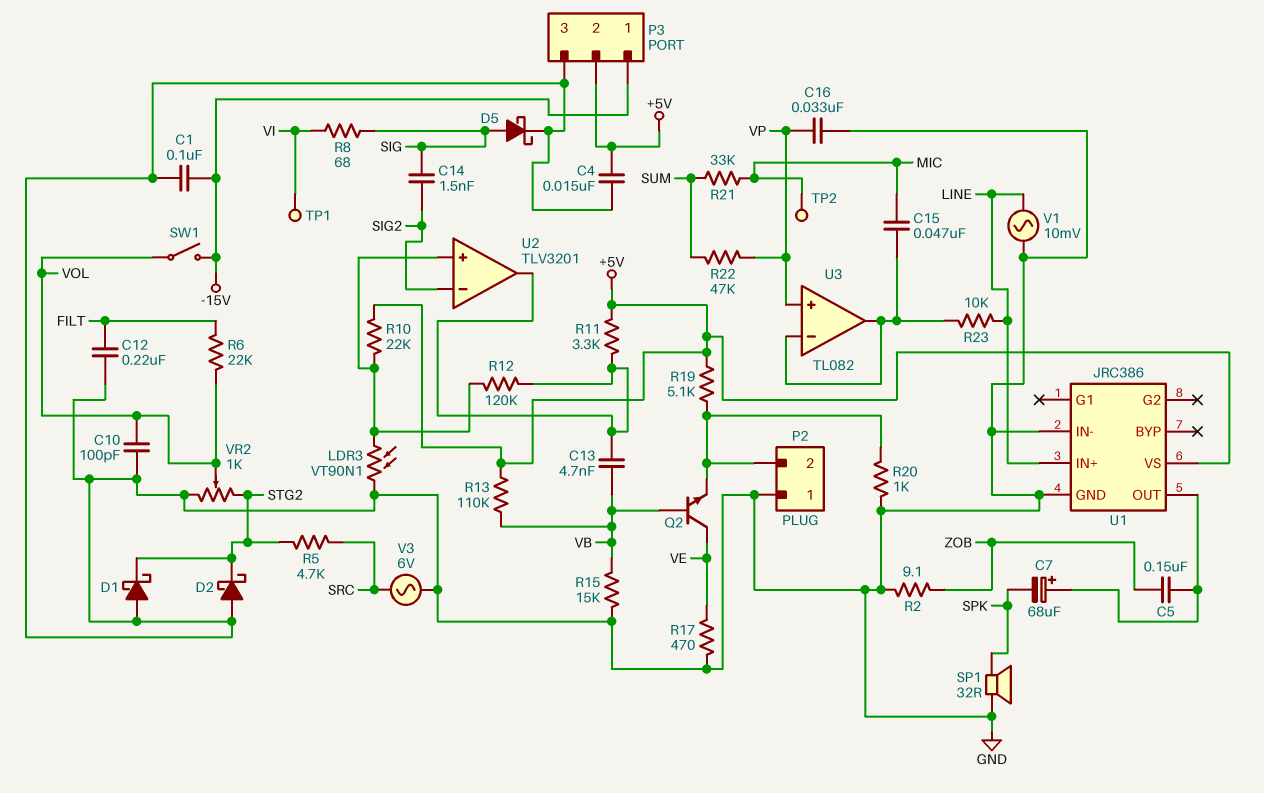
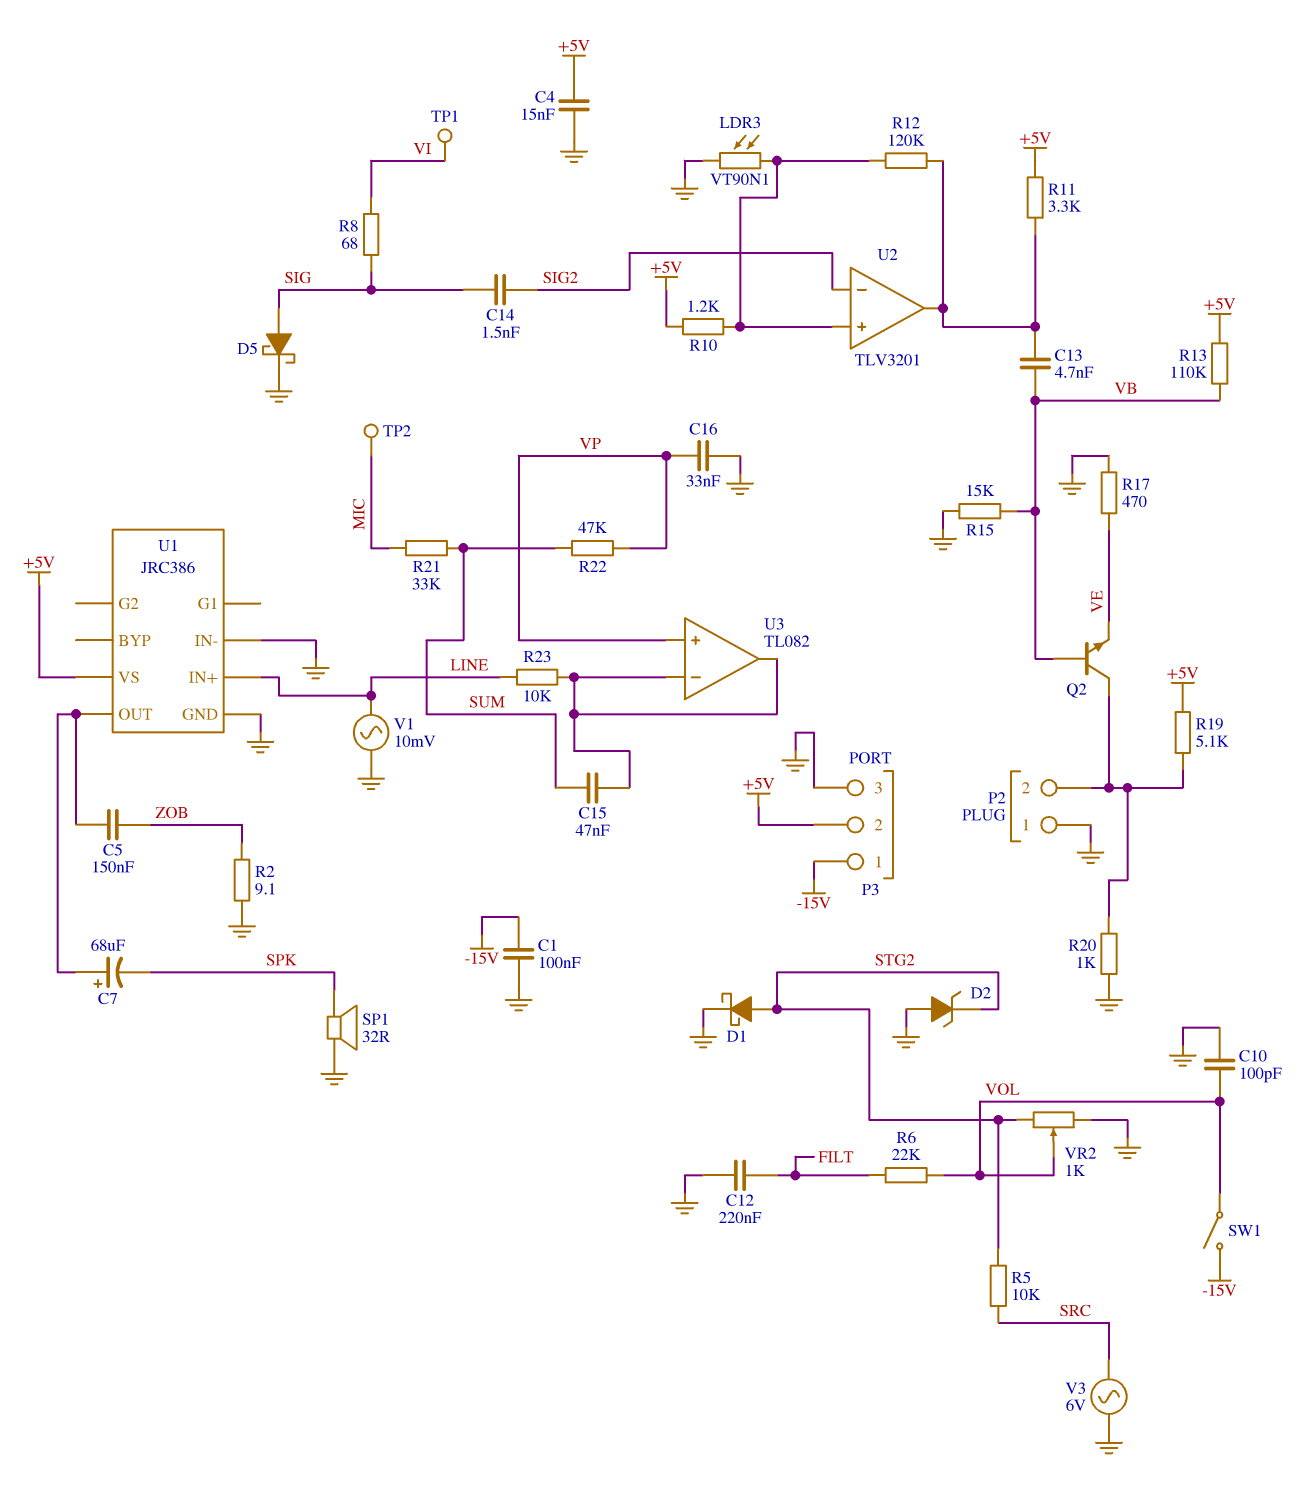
C15: 47nF (MIC, U3/in-) -> 47nF (SUM, U3/in-)
D1: schottky (A GND, K STG2) -> schottky (A STG2, K GND)
D2: schottky (A GND, K STG2) -> zener (A GND, K STG2)
Q2: NPN (B VB, C VE, E P2/2) -> NPN (B VB, C P2/2, E VE)
R5: 4.7k (SRC, STG2) -> 10k (SRC, STG2)
R10: 22k (+5V, U2/in+) -> 1.2k (+5V, U2/in+)

